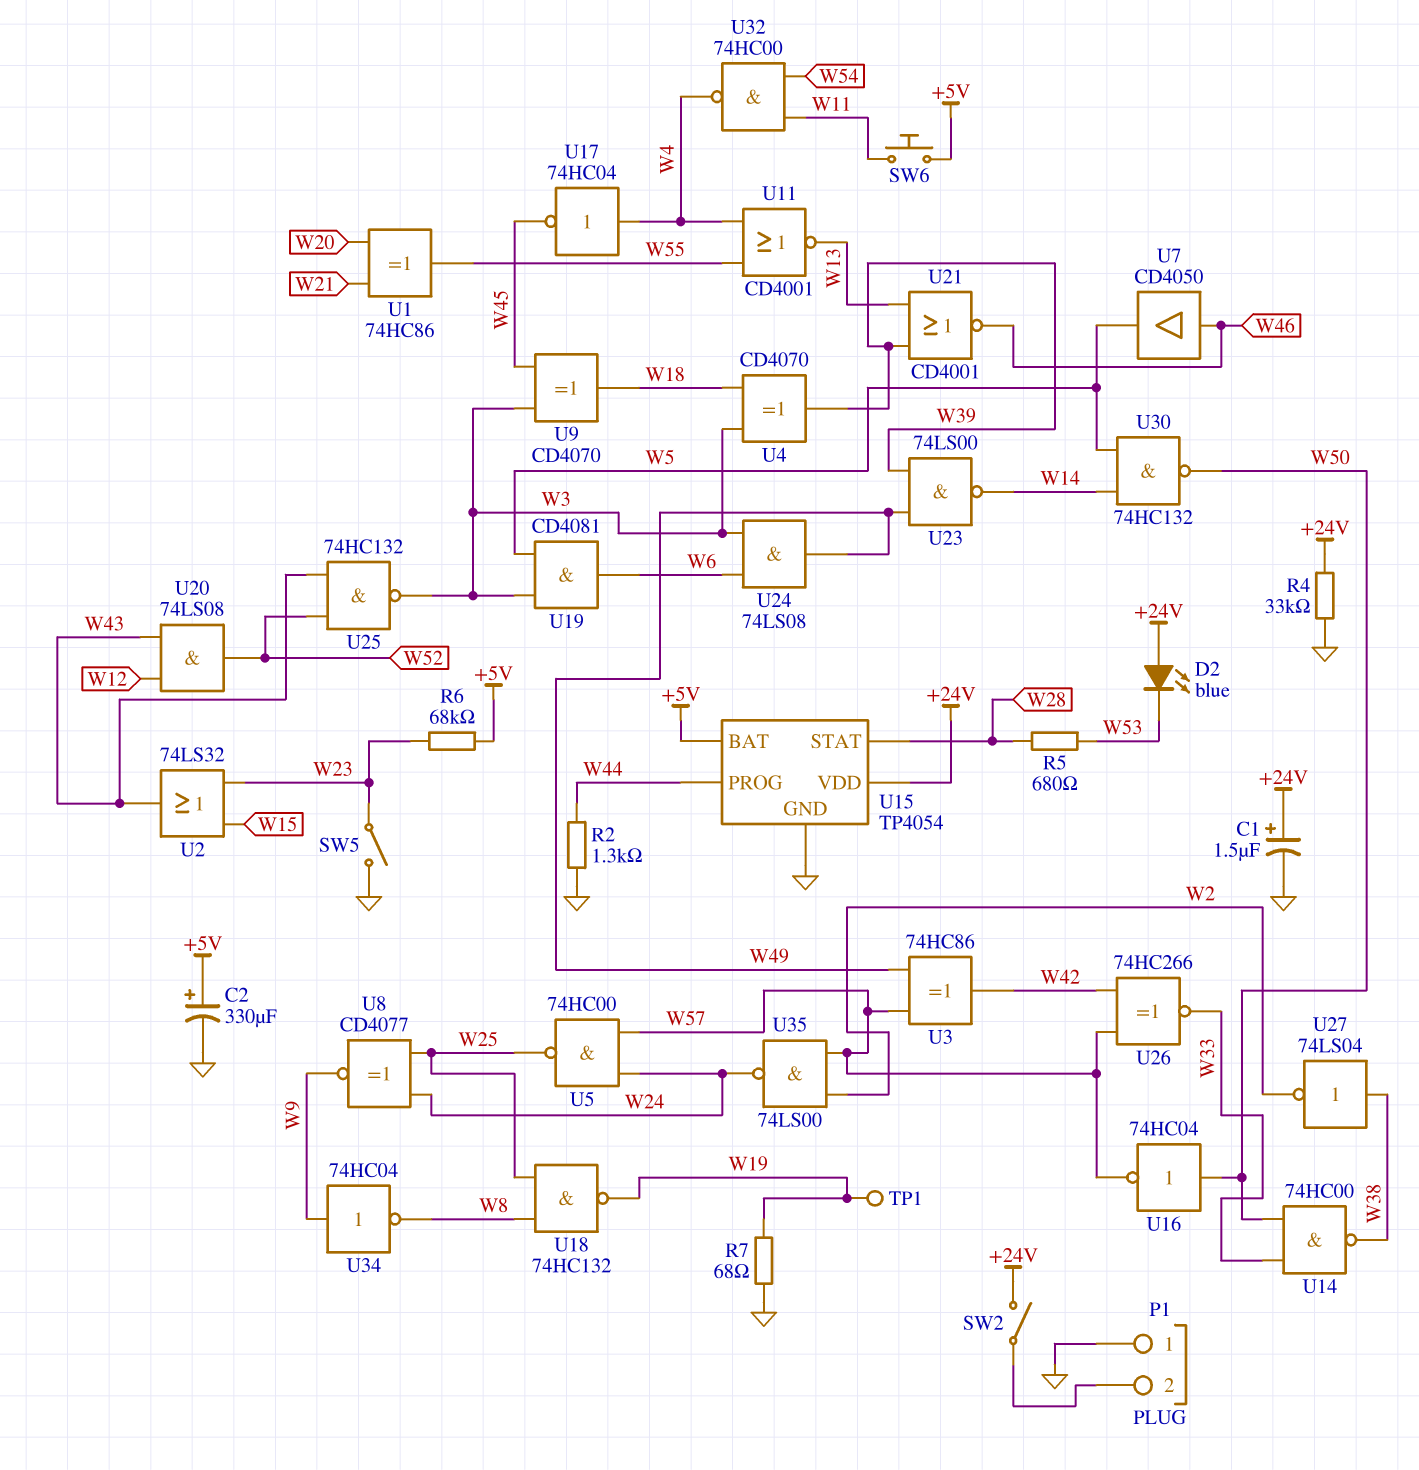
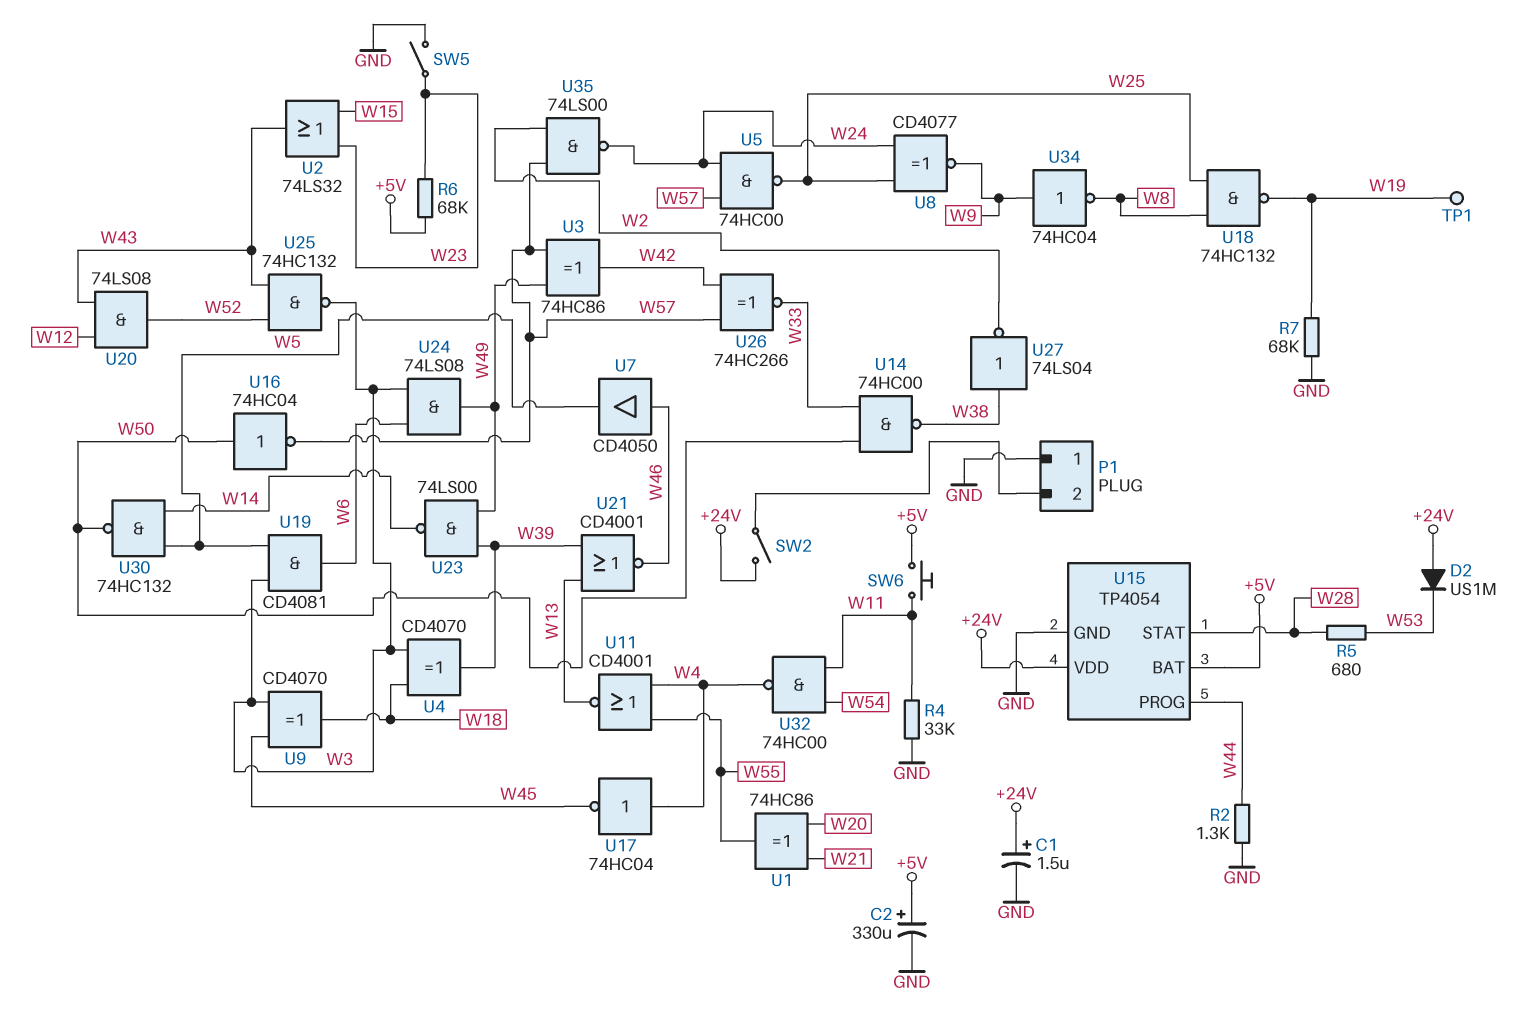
D2: LED blue (A +24V, K W53) -> diode US1M (A +24V, K W53)
R4: 33k (+24V, GND) -> 33k (GND, W11)
R7: 68 (GND, W19) -> 68k (GND, W19)

